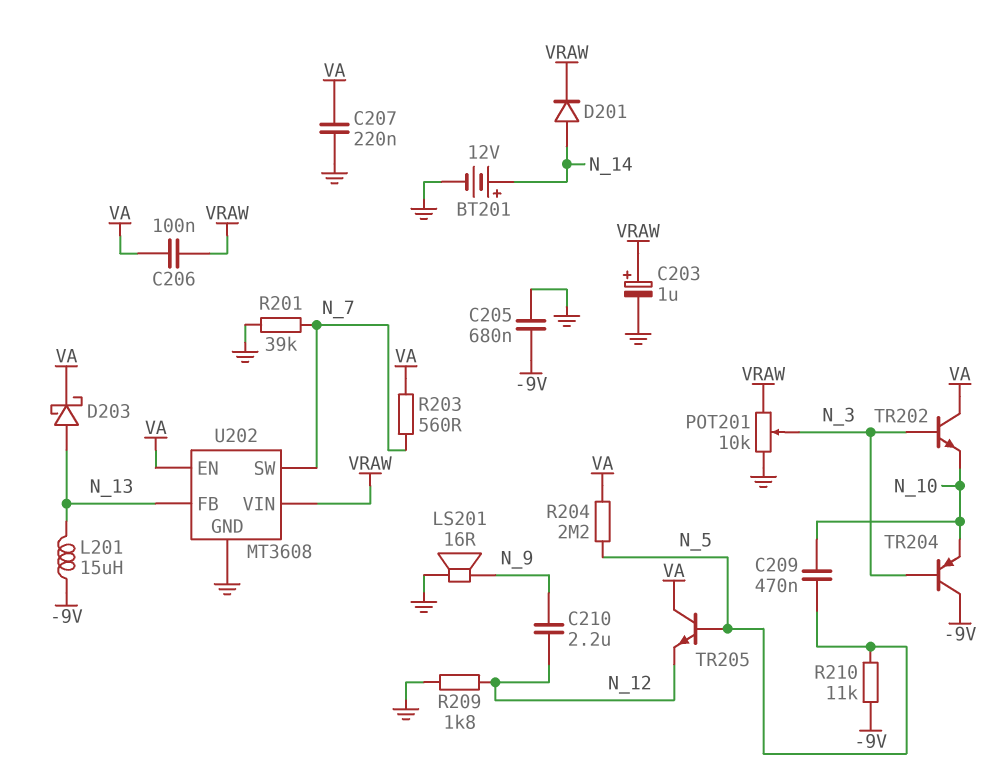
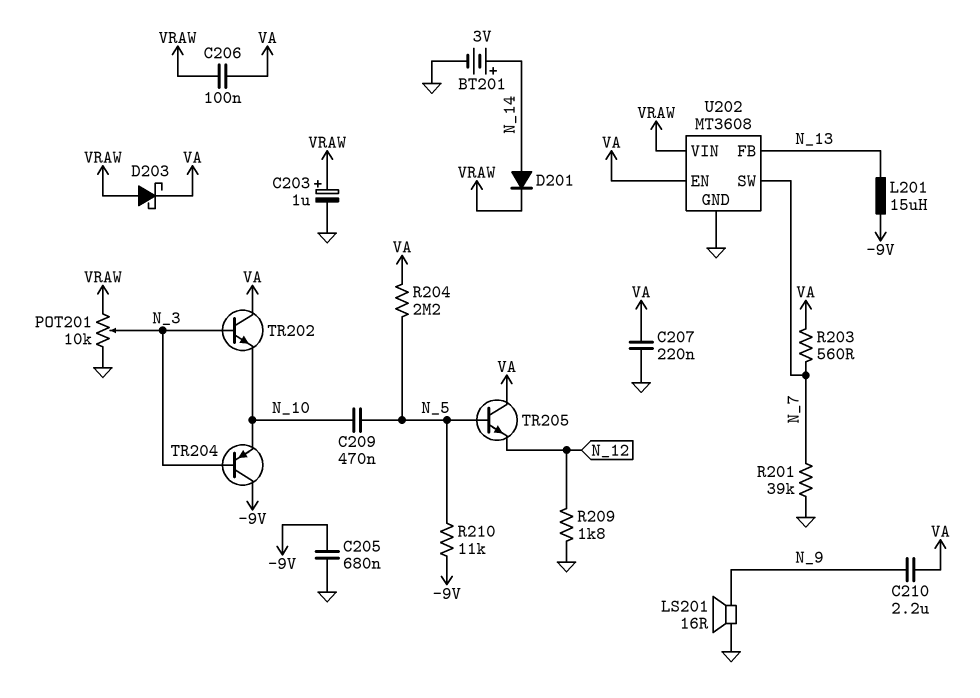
BT201: 12V (plus N_14, minus GND) -> 3V (plus N_14, minus GND)
C210: 2.2uF (N_9, N_12) -> 2.2uF (N_9, VA)
D203: schottky (A N_13, K VA) -> schottky (A VRAW, K VA)

